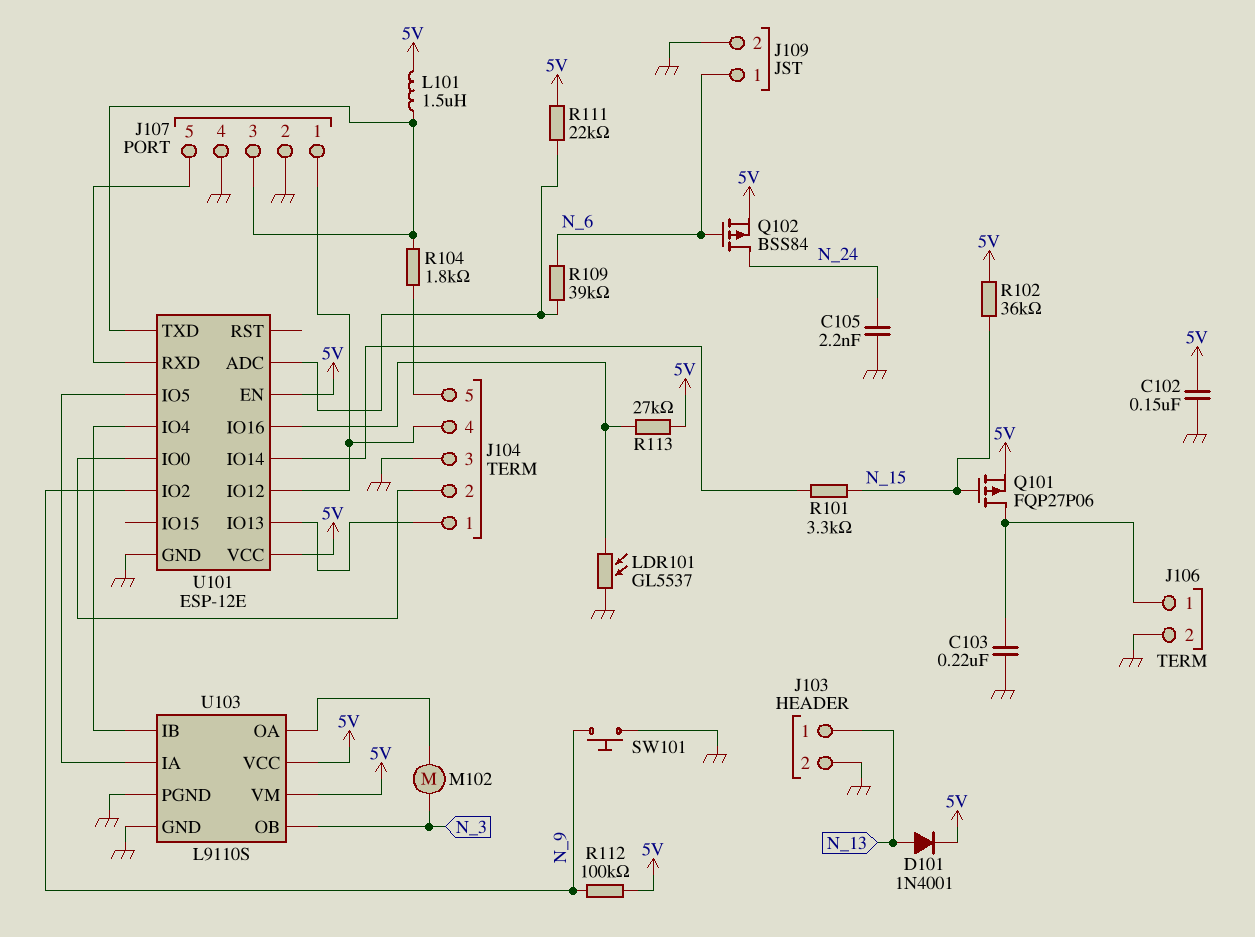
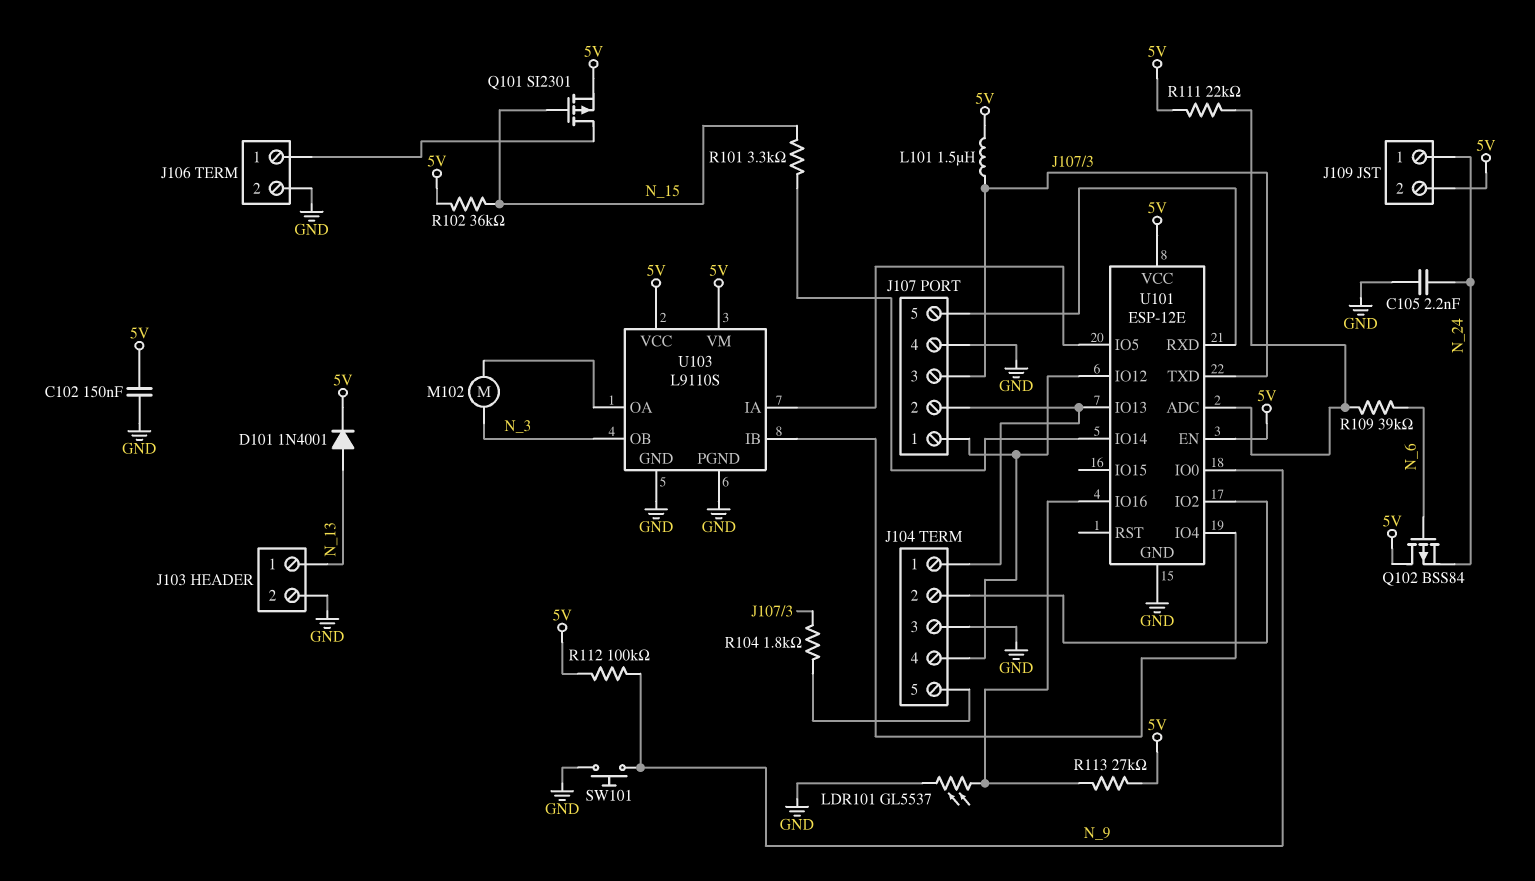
C103: 220nF (GND, J106/1) -> none
J107 pin 2: GND -> J104/1
J109 pin 1: N_6 -> N_24
J109 pin 2: GND -> 5V
Q101: PMOS FQP27P06 (G N_15, D J106/1, S 5V) -> PMOS SI2301 (G N_15, D J106/1, S 5V)
Q102: PMOS BSS84 (G N_6, D N_24, S 5V) -> PMOS BSS84 (G N_6, D 5V, S N_24)
U101 pin IO0: J104/2 -> N_9
U101 pin IO2: N_9 -> J104/2

